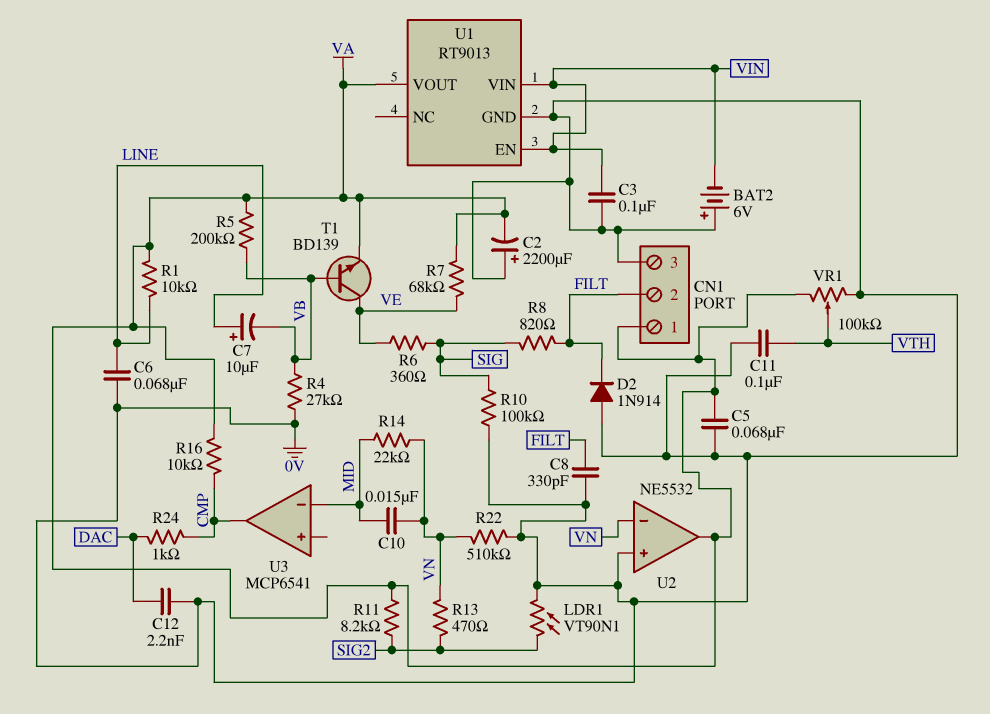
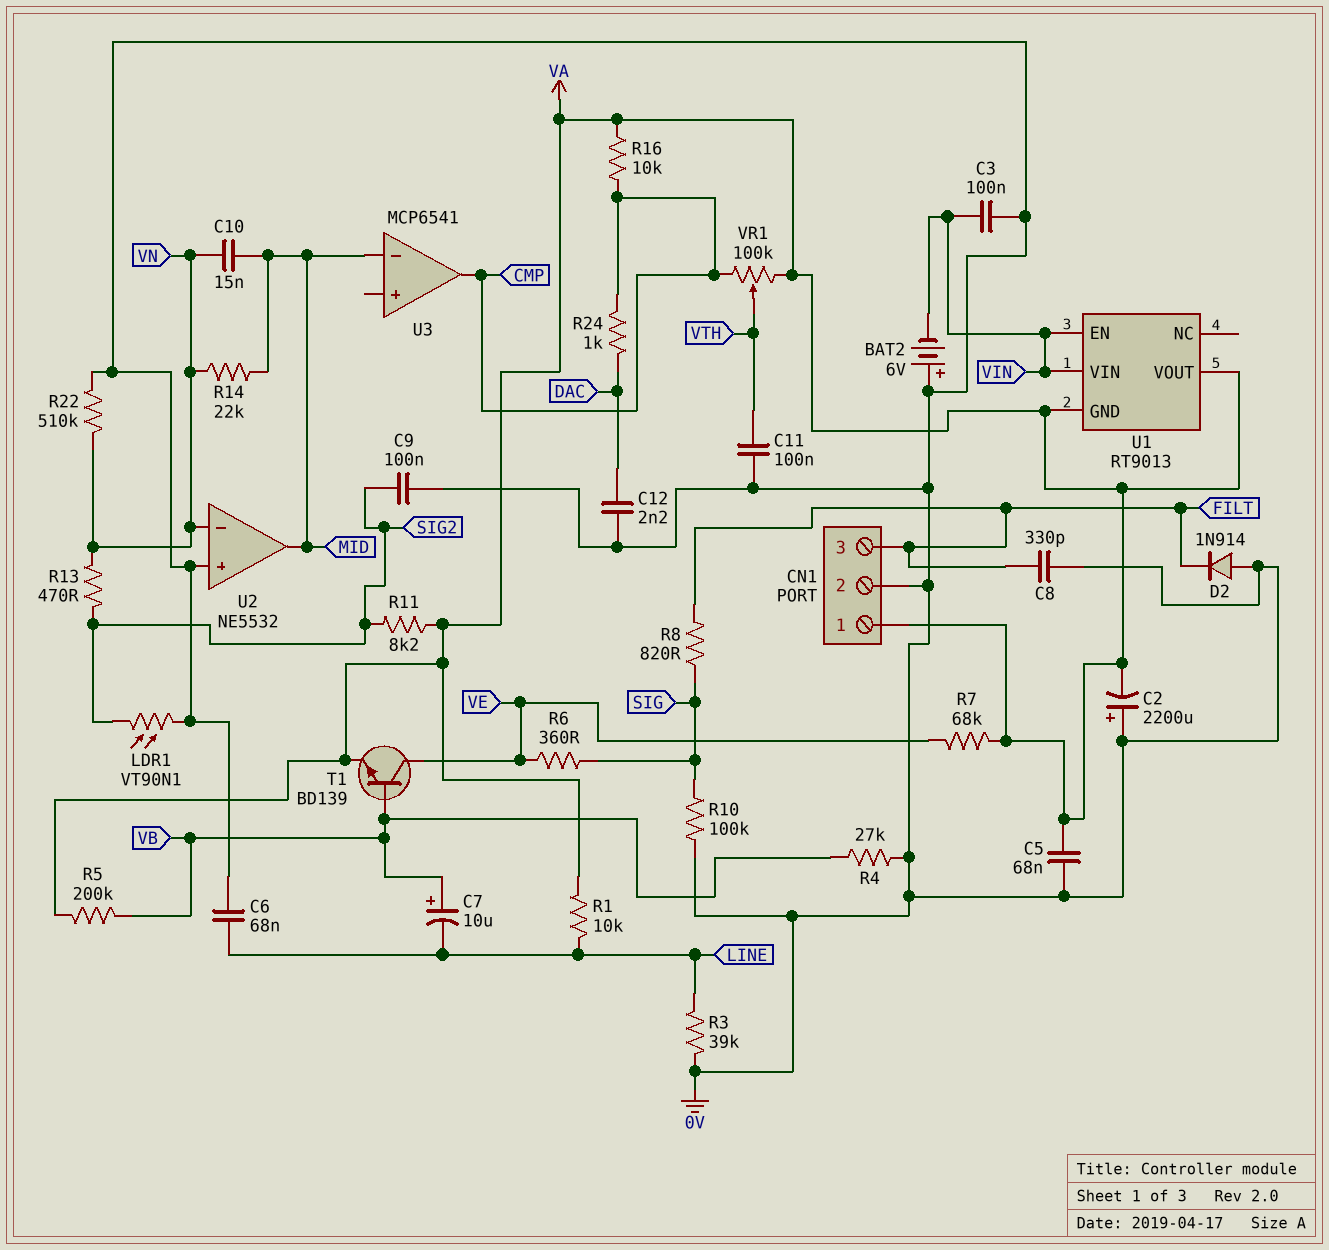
C7: 10uF (plus LINE, minus VB) -> 10uF (plus VB, minus LINE)
C9: none -> 100nF (0V, SIG2)
CN1 pin 2: FILT -> 0V
CN1 pin 3: 0V -> FILT
R3: none -> 39k (0V, LINE)
U1 pin GND: 0V -> VA
U2 pin out: VA -> MID
VR1: 100k (0V, VA, wiper VTH) -> 100k (CMP, VA, wiper VTH)

